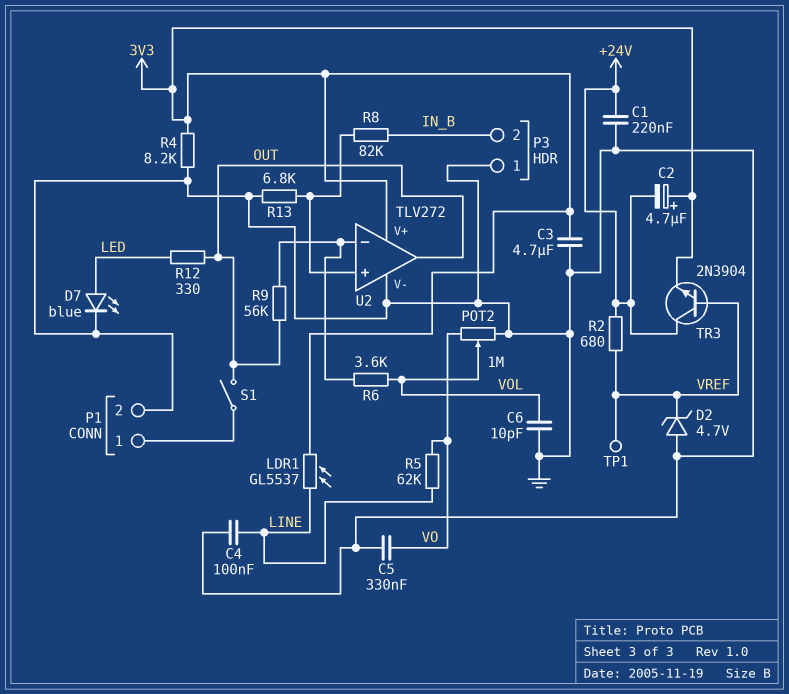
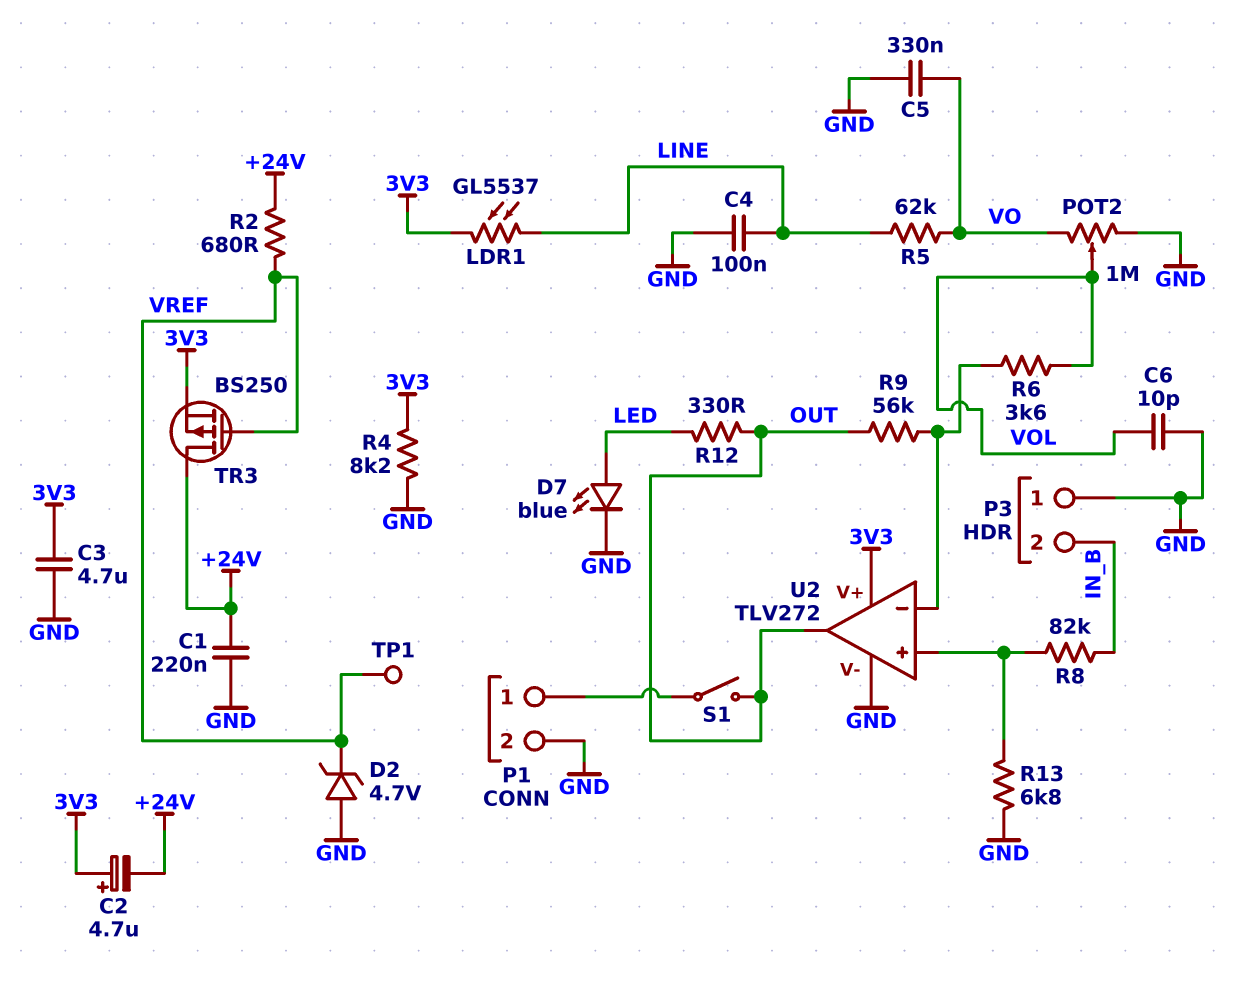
TR3: NPN 2N3904 (B VREF, C +24V, E 3V3) -> PMOS BS250 (G VREF, D +24V, S 3V3)

